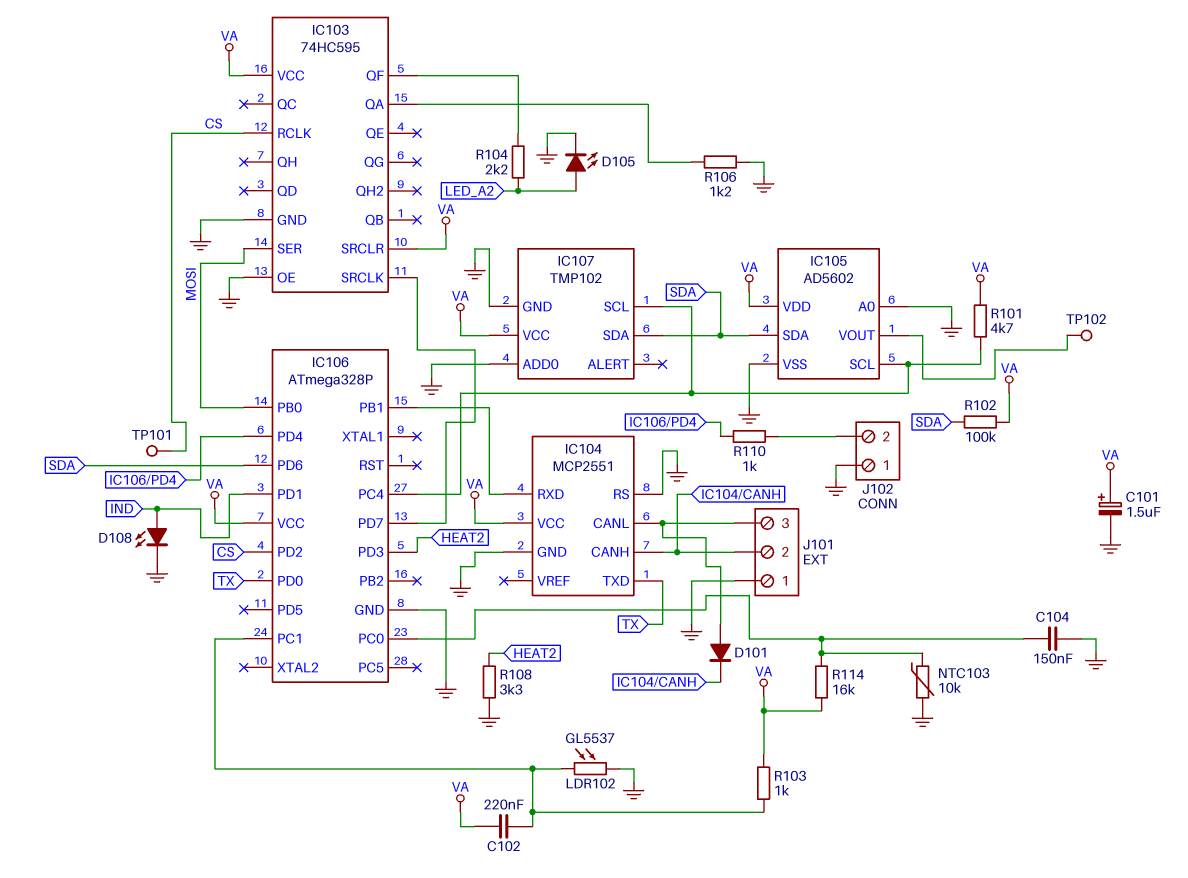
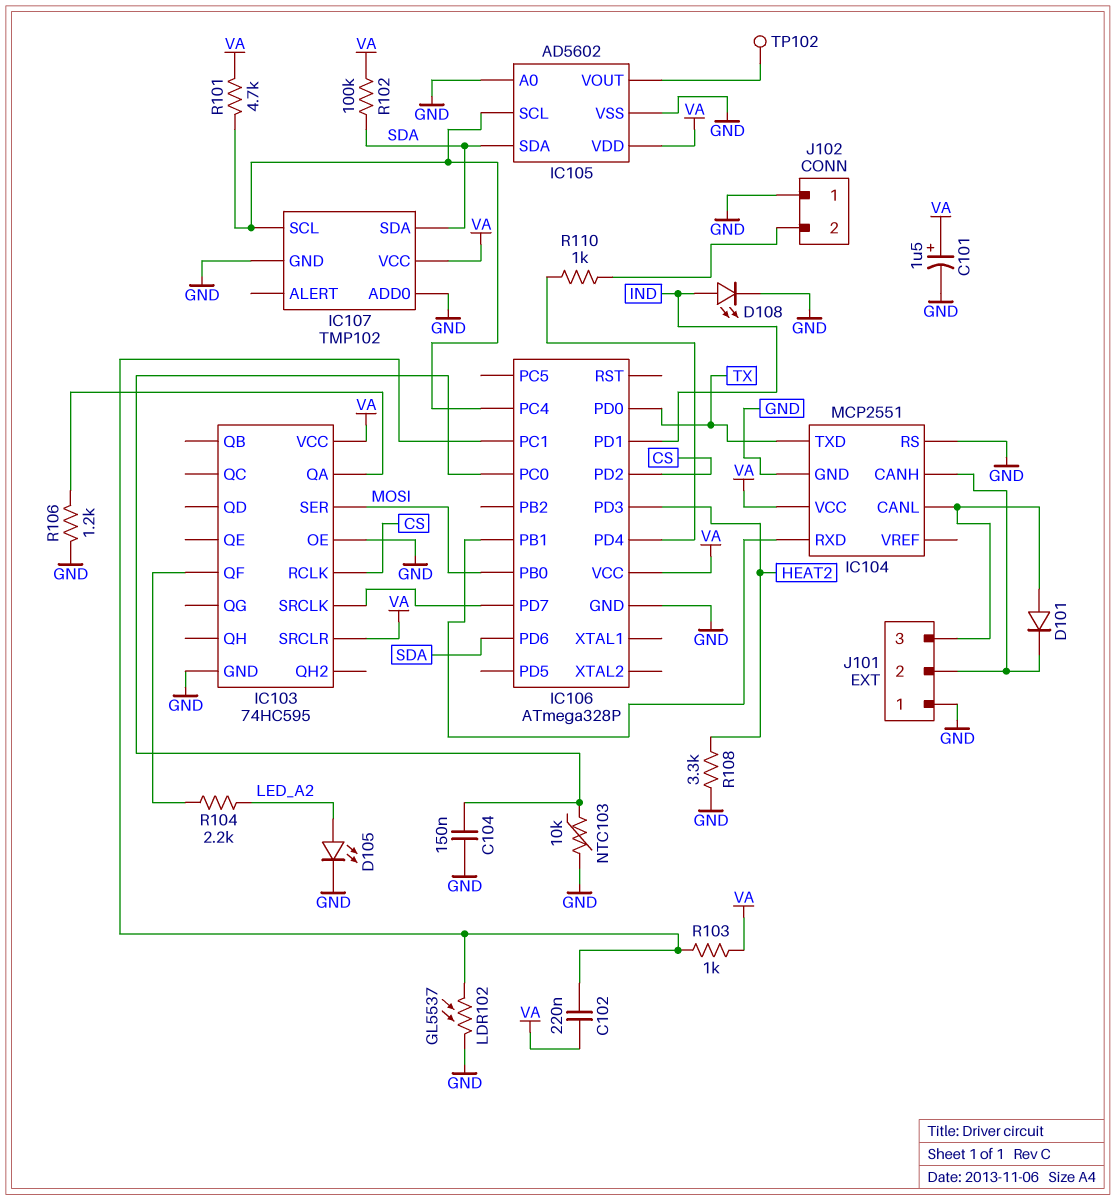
R114: 16k (IC106/PC0, VA) -> none
TP101: test point (CS) -> none

